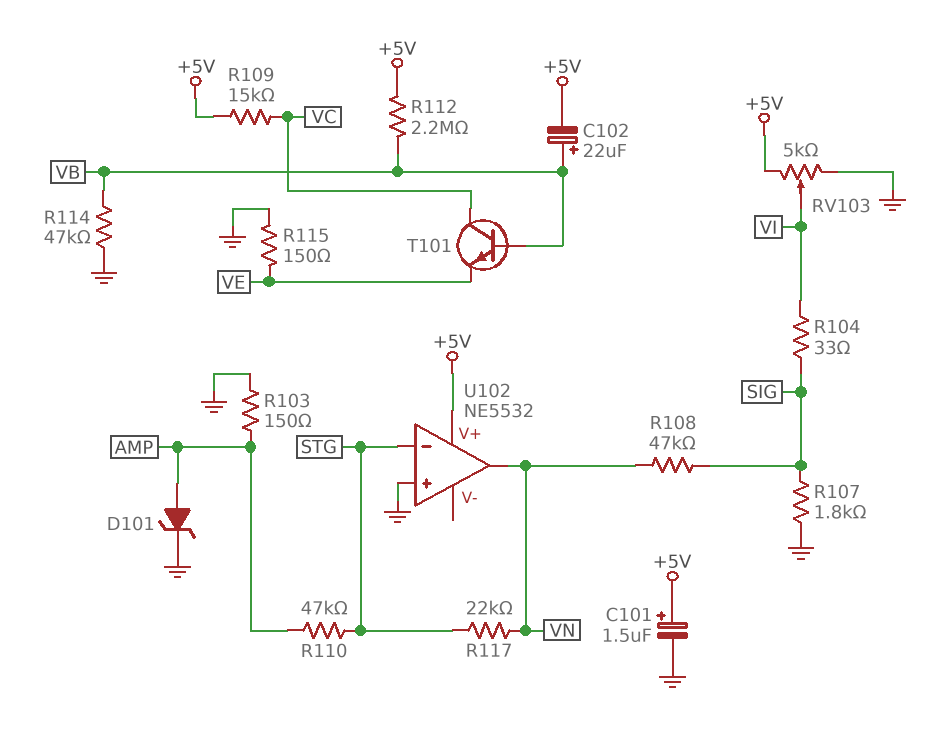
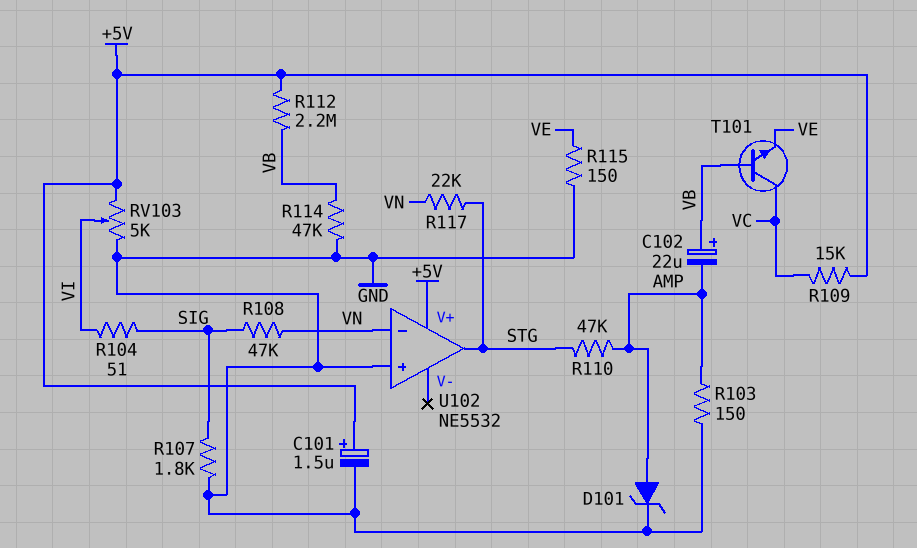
C102: 22uF (plus VB, minus +5V) -> 22uF (plus VB, minus AMP)
R104: 33 (SIG, VI) -> 51 (SIG, VI)
U102 pin in-: STG -> VN
U102 pin out: VN -> STG

